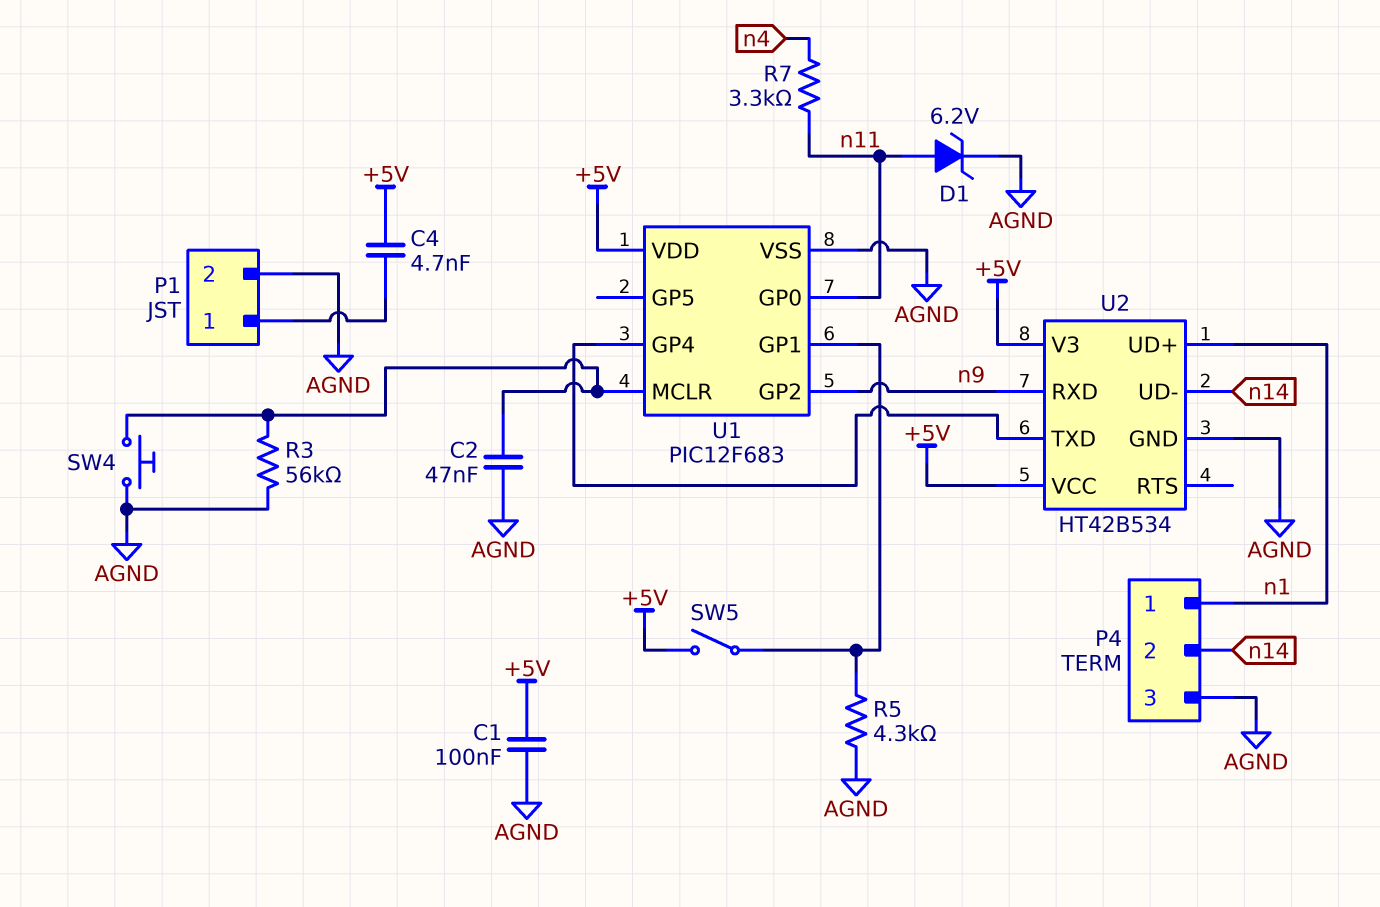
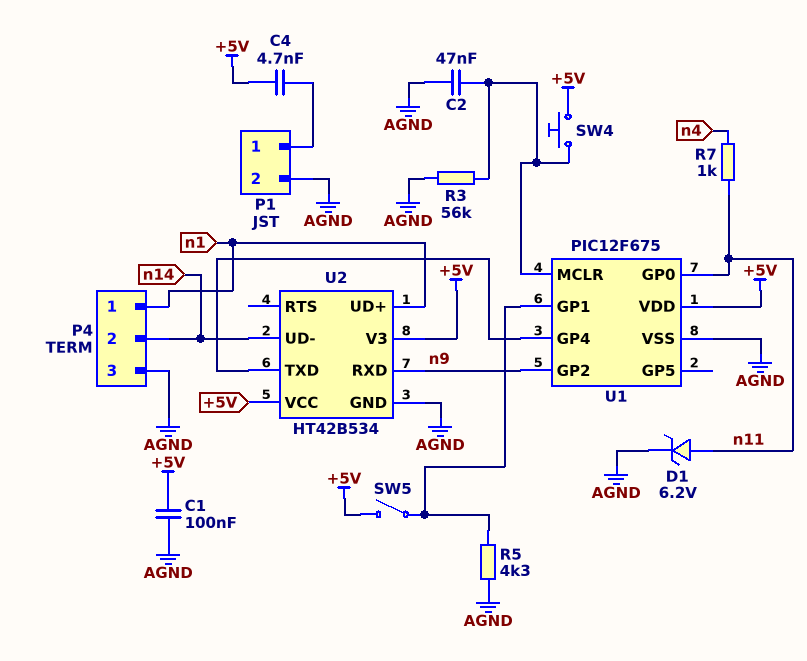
R7: 3.3k (n4, n11) -> 1k (n4, n11)
SW4: button (AGND, U1/MCLR) -> button (+5V, U1/MCLR)
U1: PIC12F683 -> PIC12F675

